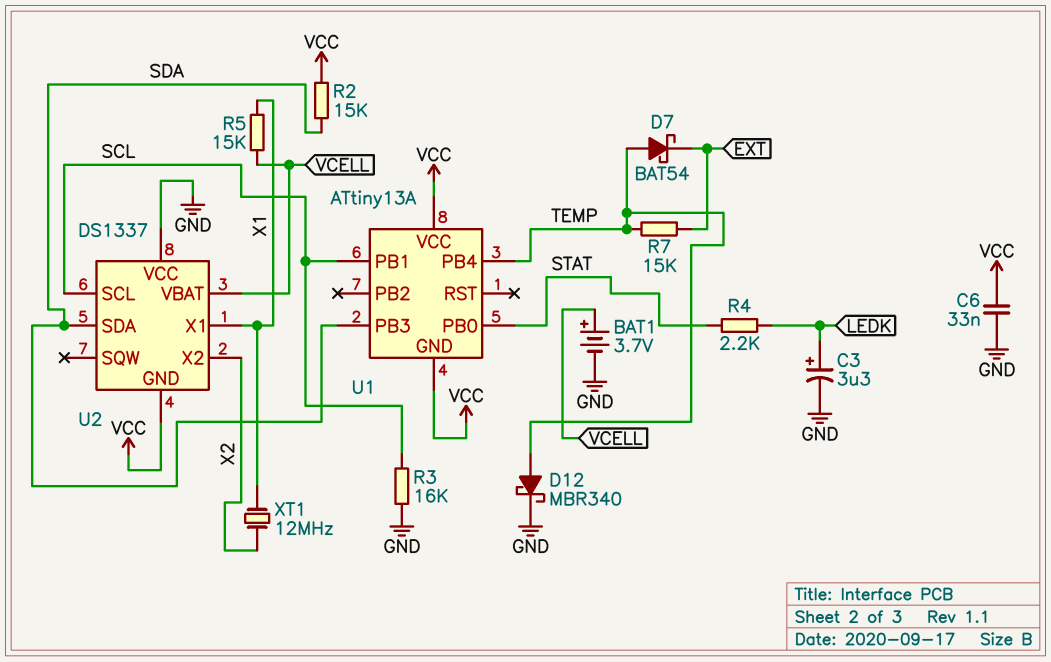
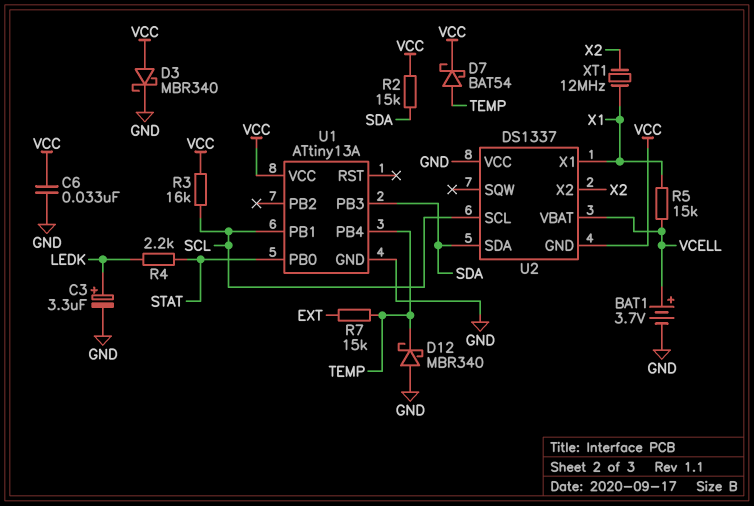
D3: none -> schottky MBR340 (A VCC, K GND)
D7: schottky BAT54 (A TEMP, K EXT) -> schottky BAT54 (A TEMP, K VCC)
D12: schottky MBR340 (A TEMP, K GND) -> schottky MBR340 (A GND, K TEMP)
R3: 16k (GND, SCL) -> 16k (SCL, VCC)
U1 pin GND: VCC -> GND

